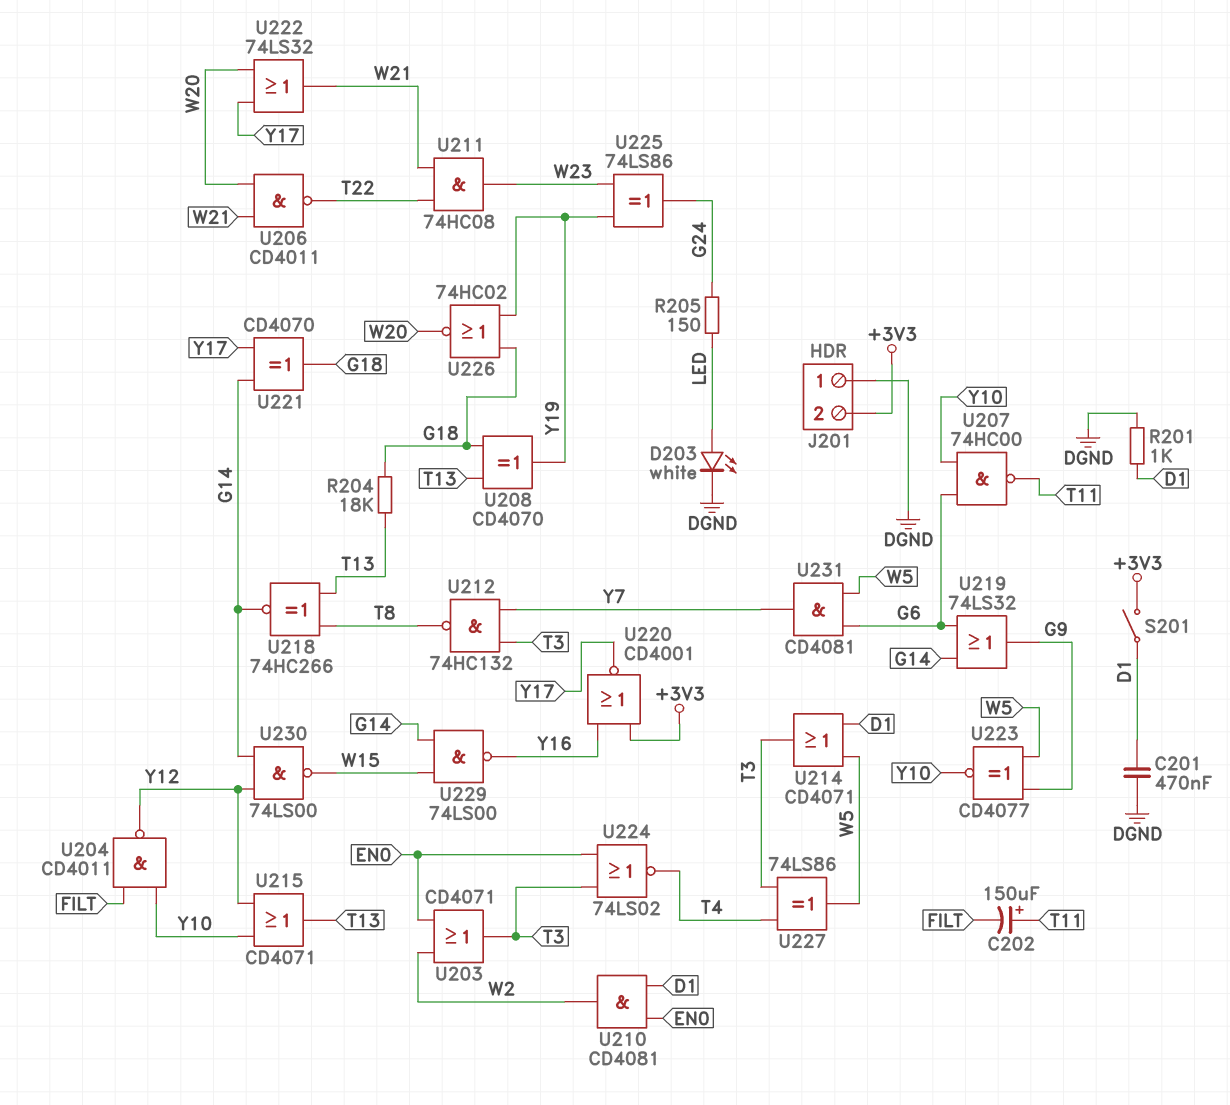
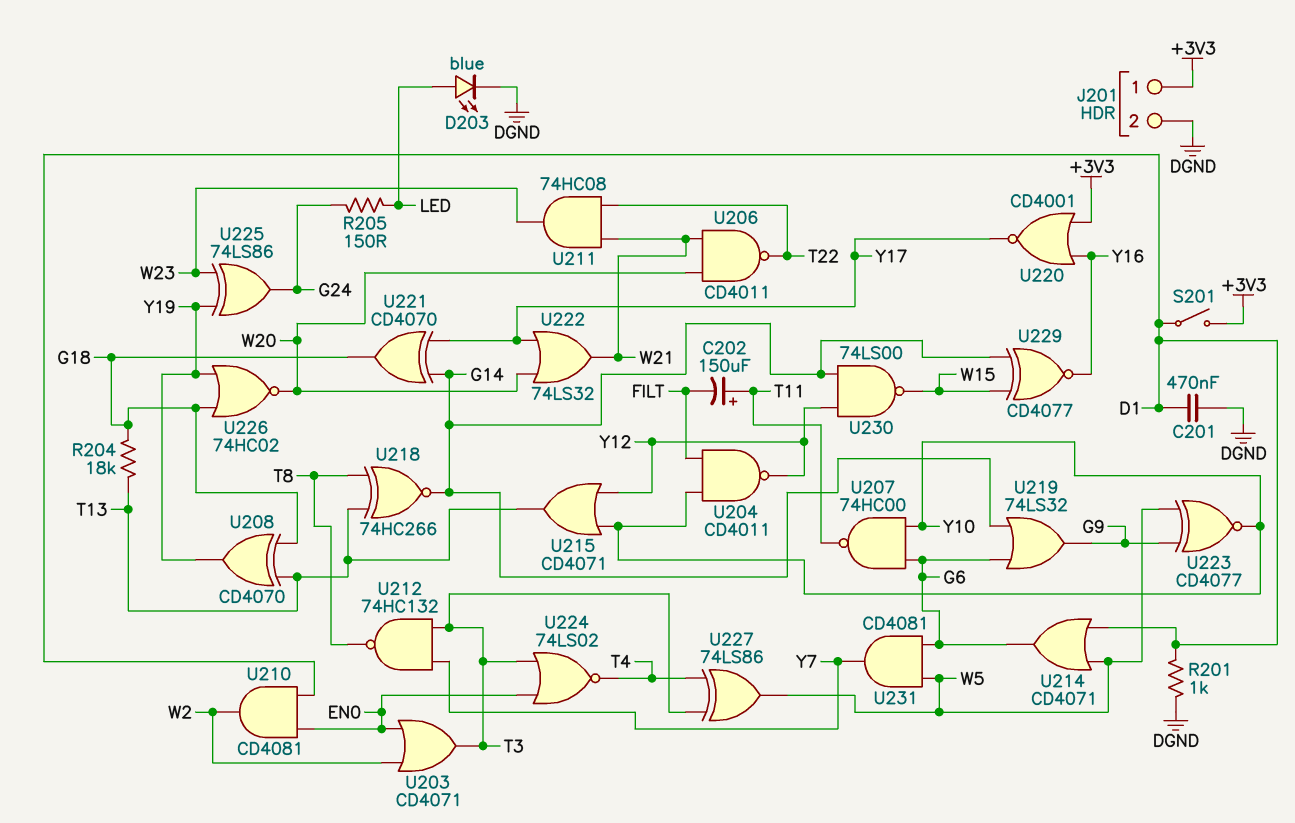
D203: LED white (A LED, K DGND) -> LED blue (A LED, K DGND)
J201 pin 1: DGND -> +3V3
J201 pin 2: +3V3 -> DGND
U214: OR CD4071 (in D1, in W5, out T3) -> OR CD4071 (in D1, in W5, out G6)
U229: NAND 74LS00 (in G14, in W15, out Y16) -> XNOR CD4077 (in G14, in W15, out Y16)

